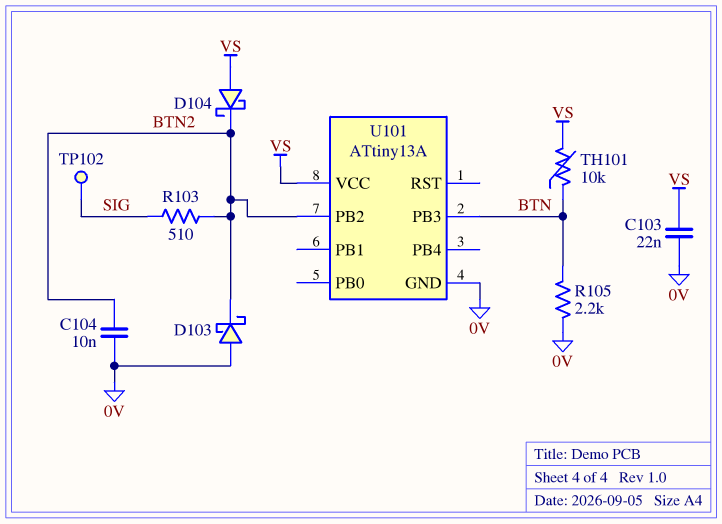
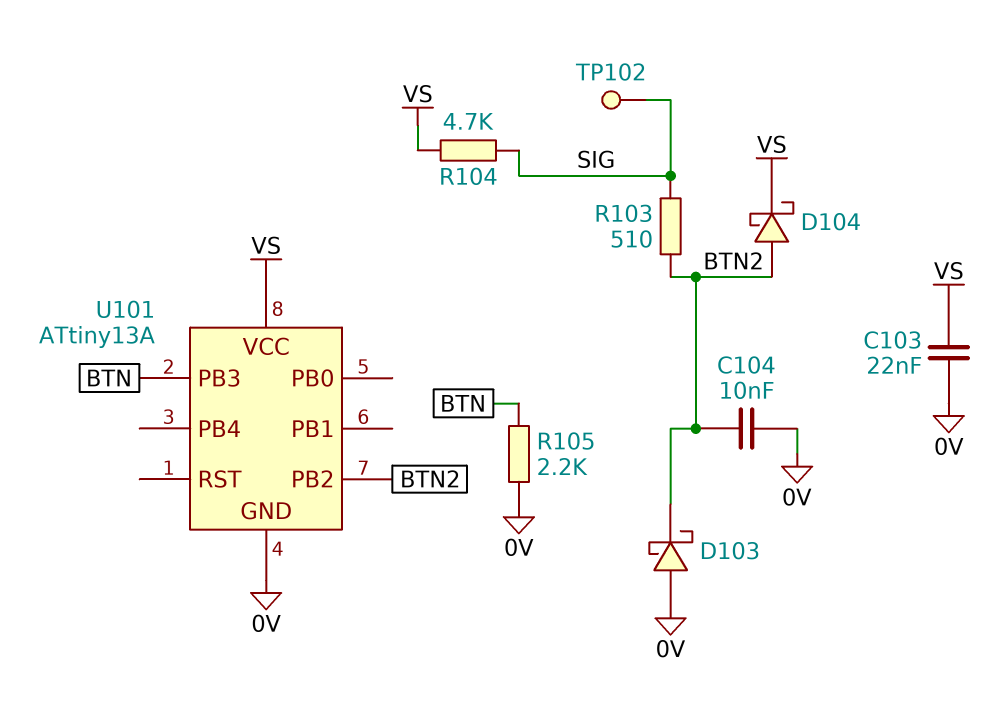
D104: schottky (A VS, K BTN2) -> schottky (A BTN2, K VS)
R104: none -> 4.7k (SIG, VS)
TH101: 10k (BTN, VS) -> none

